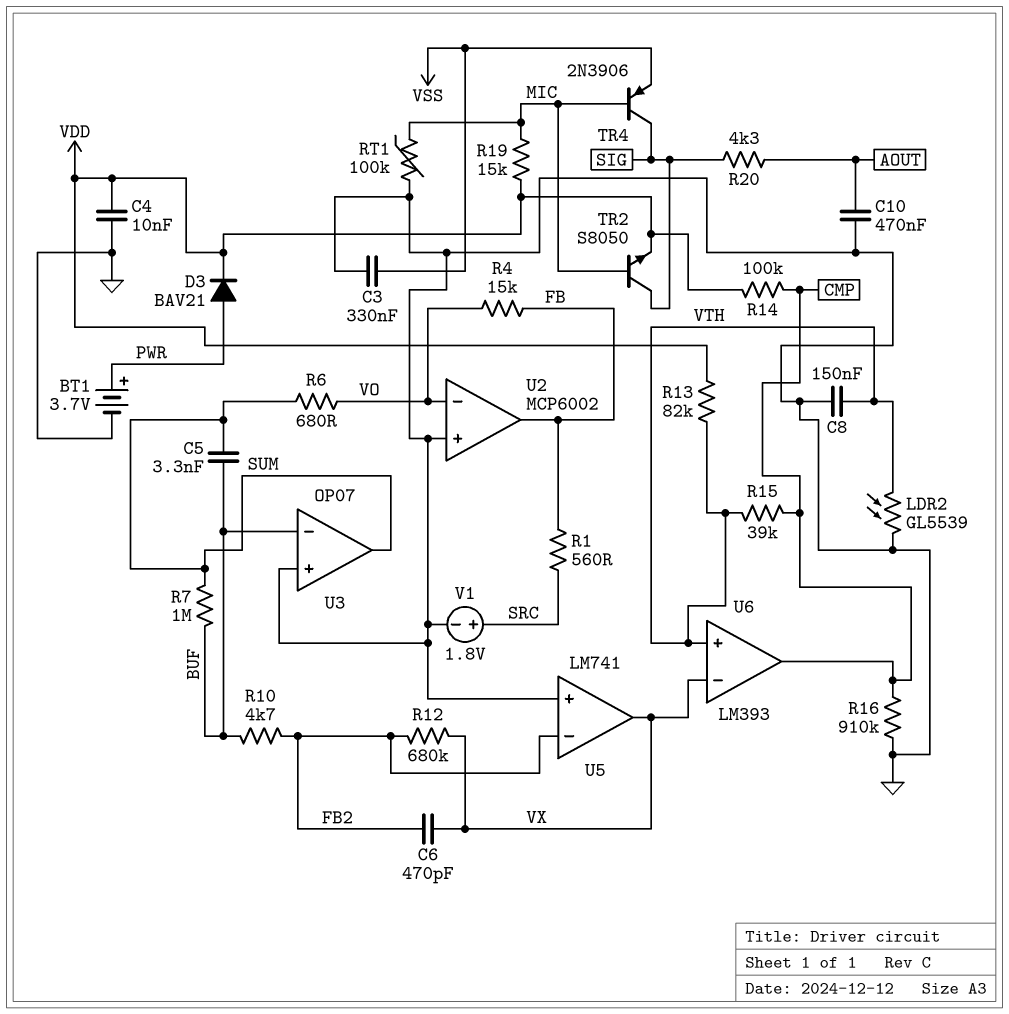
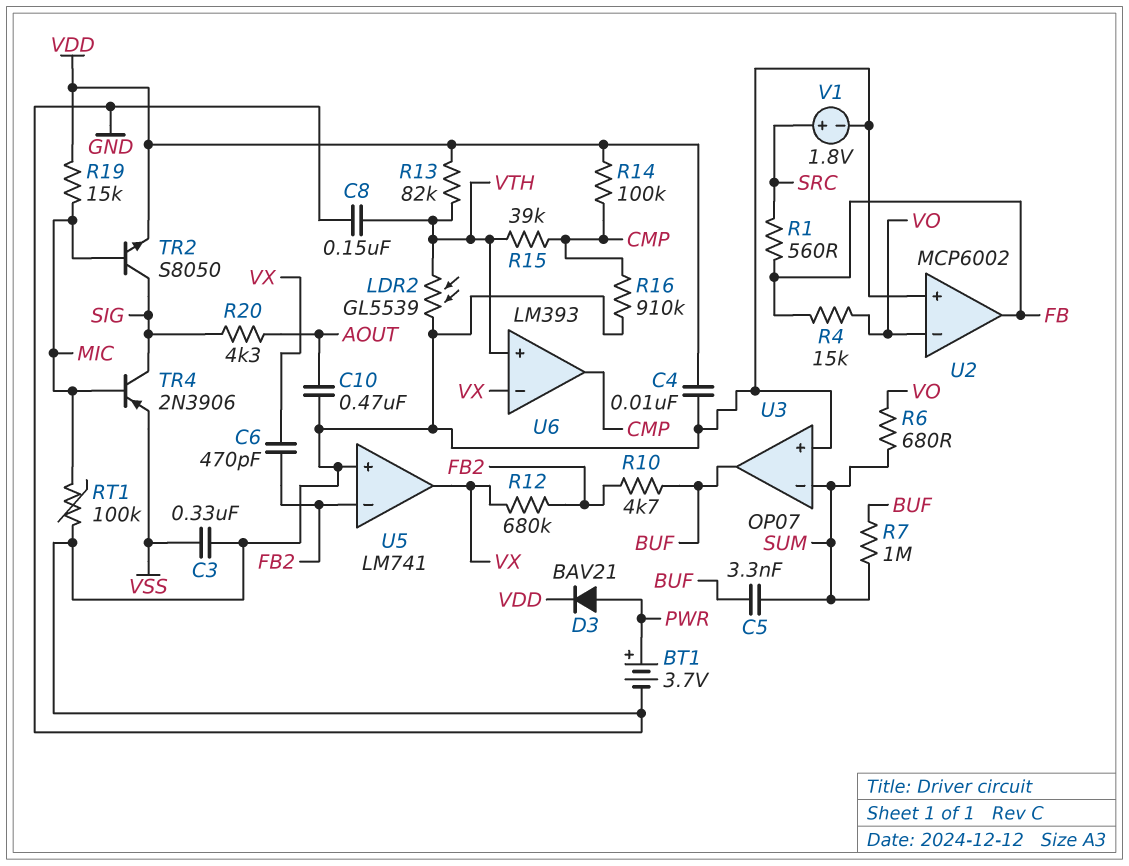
U3 pin in-: BUF -> SUM
U3 pin out: SUM -> BUF

